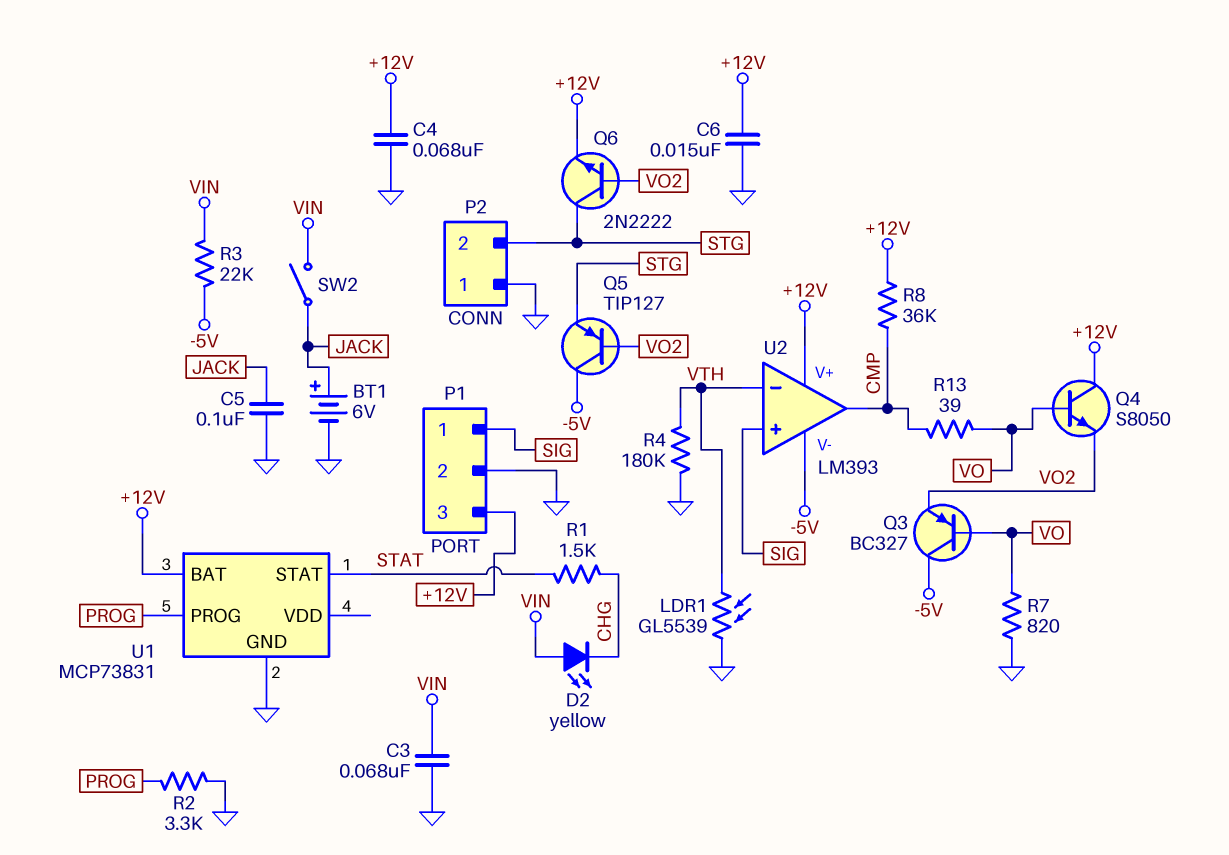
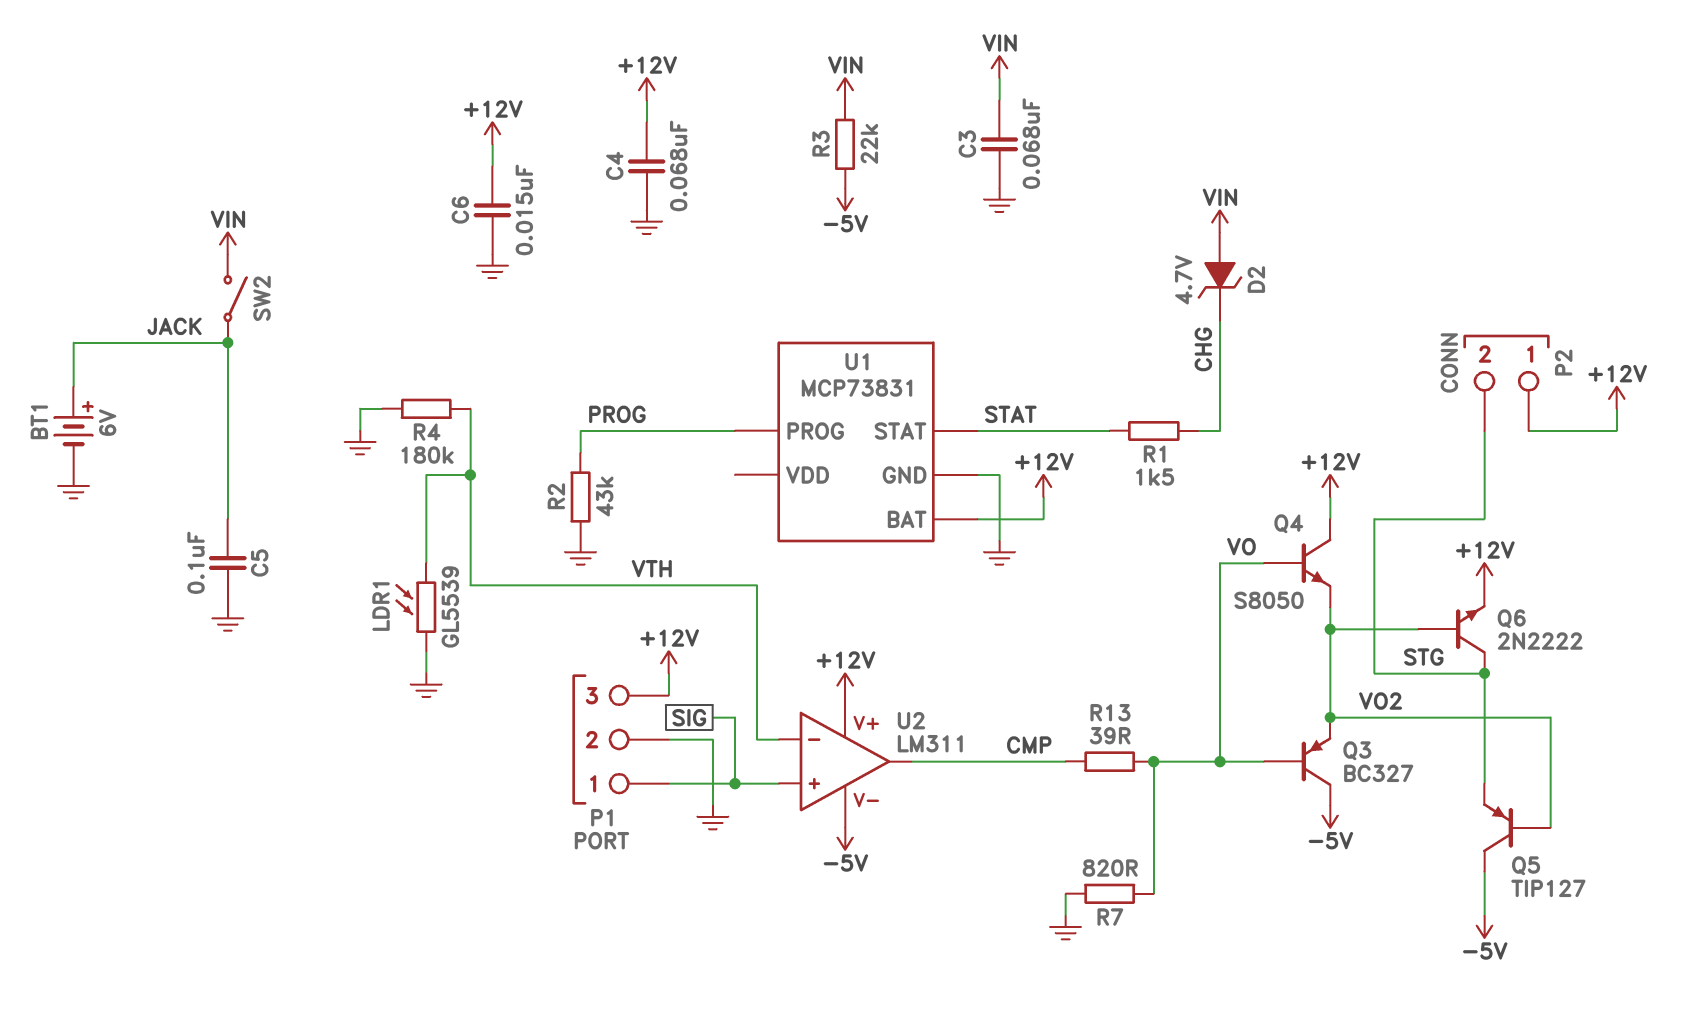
D2: LED yellow (A VIN, K CHG) -> zener 4.7V (A VIN, K CHG)
P2 pin 1: GND -> +12V
R2: 3.3k (GND, PROG) -> 43k (GND, PROG)
R8: 36k (+12V, CMP) -> none
U2: LM393 -> LM311

